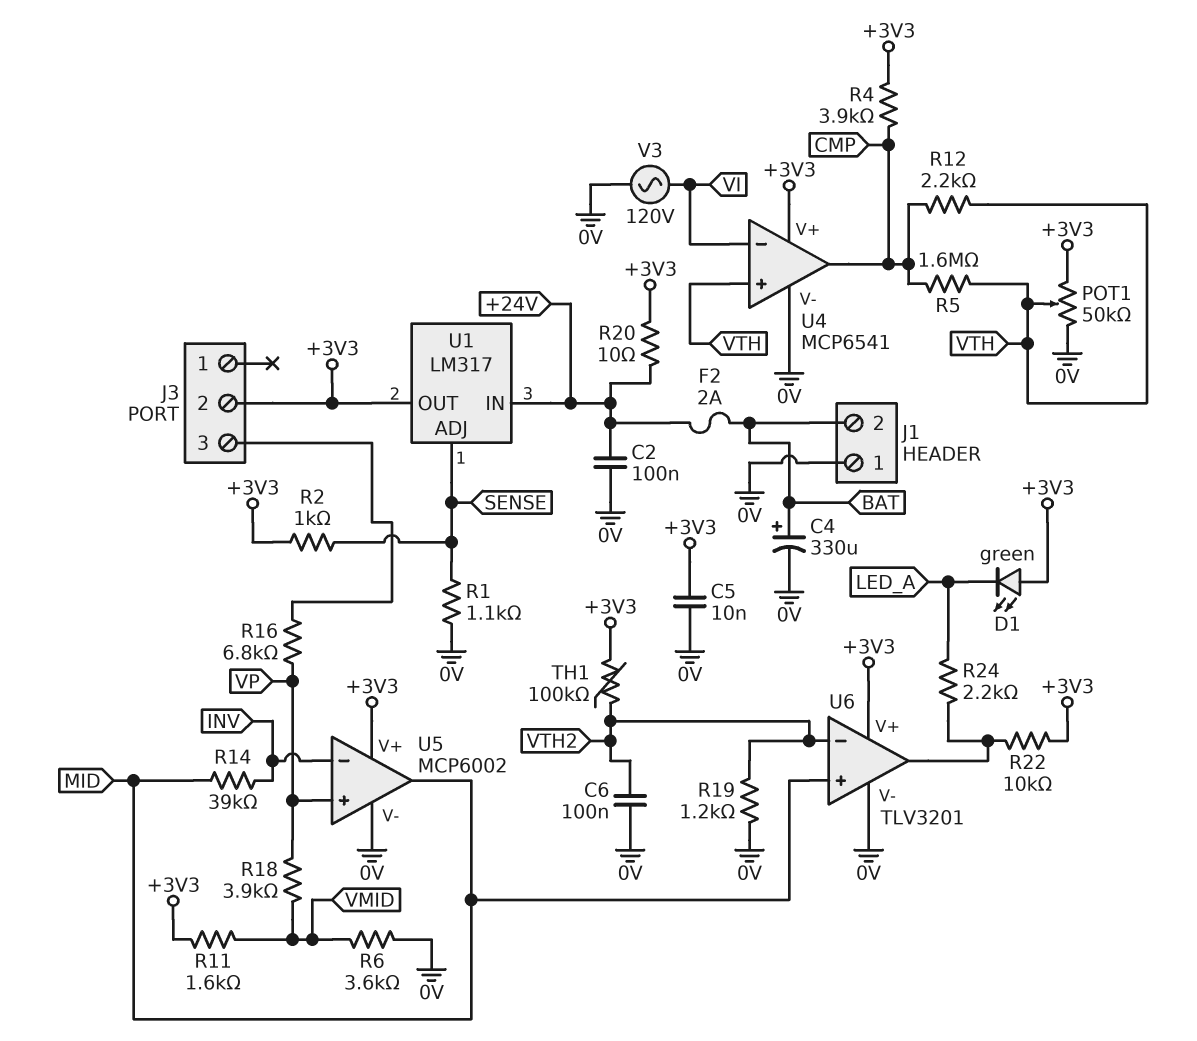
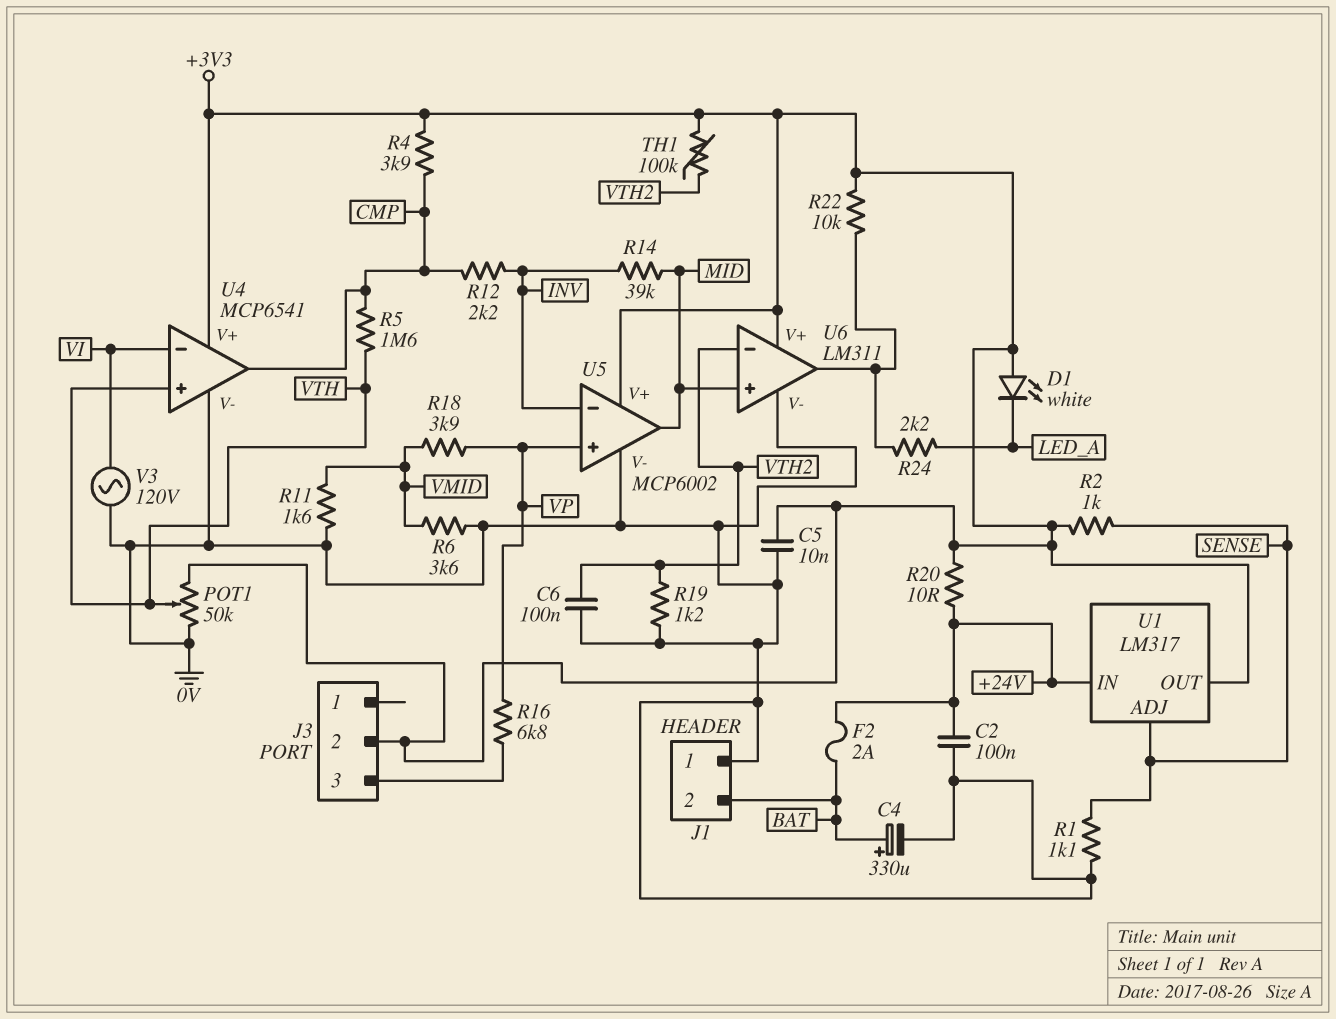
D1: LED green (A +3V3, K LED_A) -> LED white (A +3V3, K LED_A)
R11: 1.6k (+3V3, VMID) -> 1.6k (0V, VMID)
R12: 2.2k (CMP, VTH) -> 2.2k (CMP, INV)
U6: TLV3201 -> LM311

